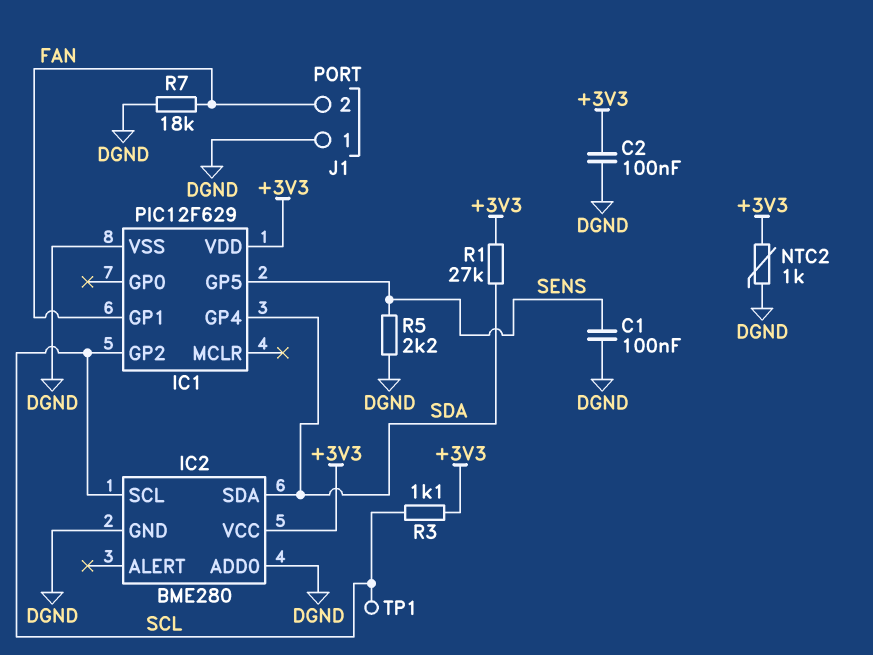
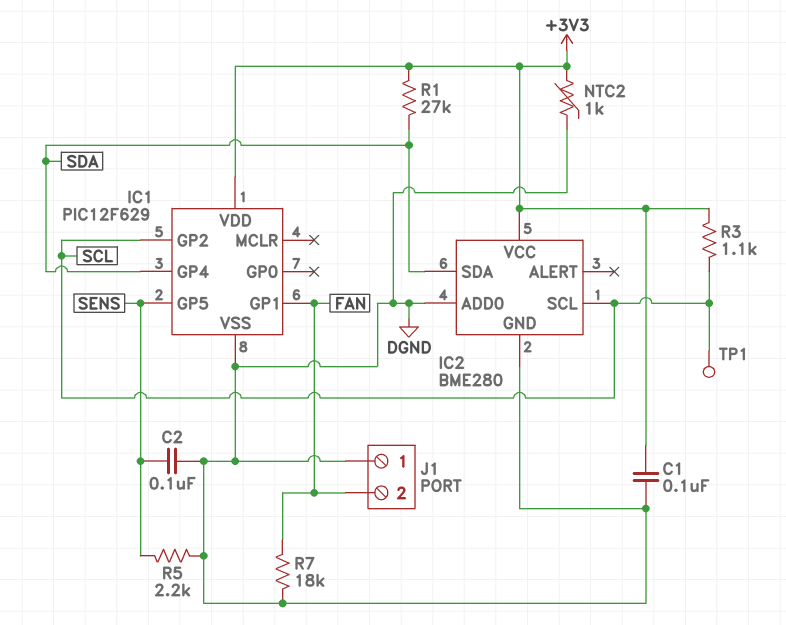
C1: 100nF (DGND, SENS) -> 100nF (+3V3, DGND)
C2: 100nF (+3V3, DGND) -> 100nF (DGND, SENS)

